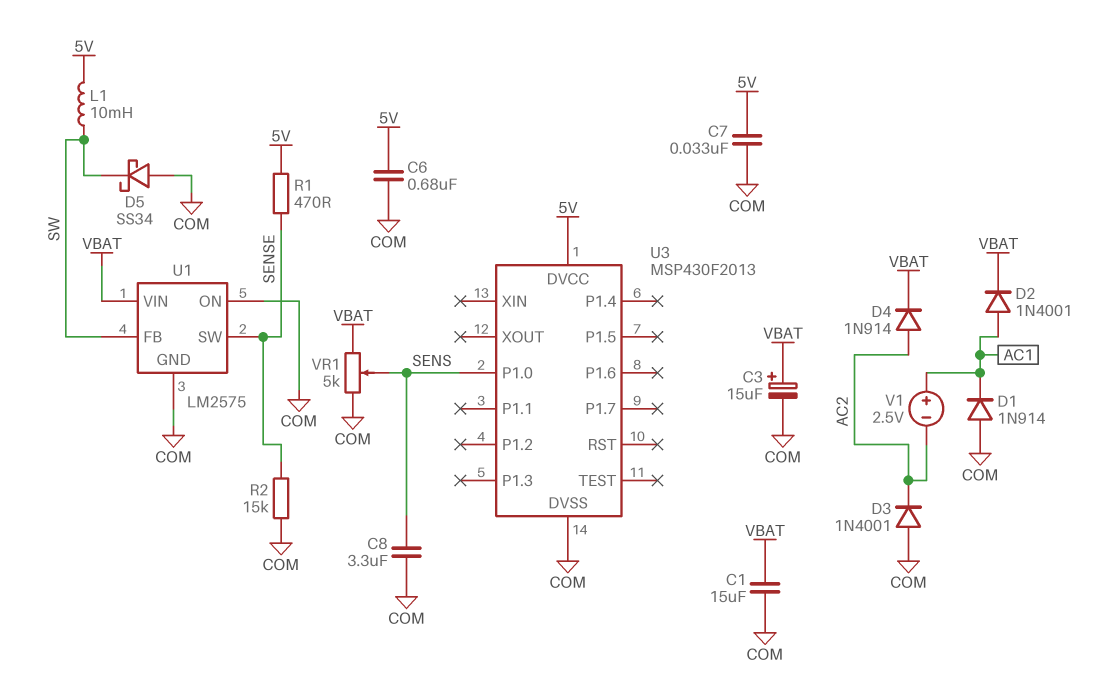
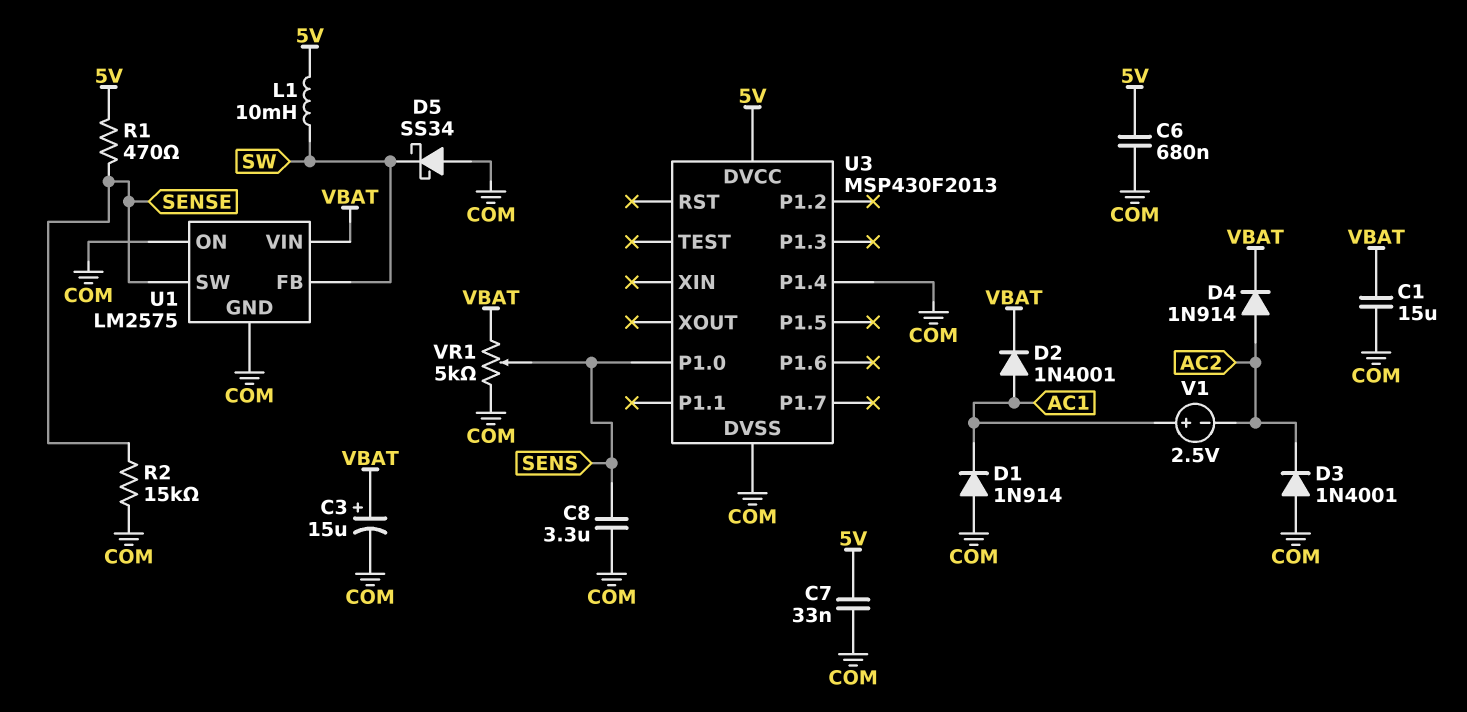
U3 pin P1.4: none -> COM

